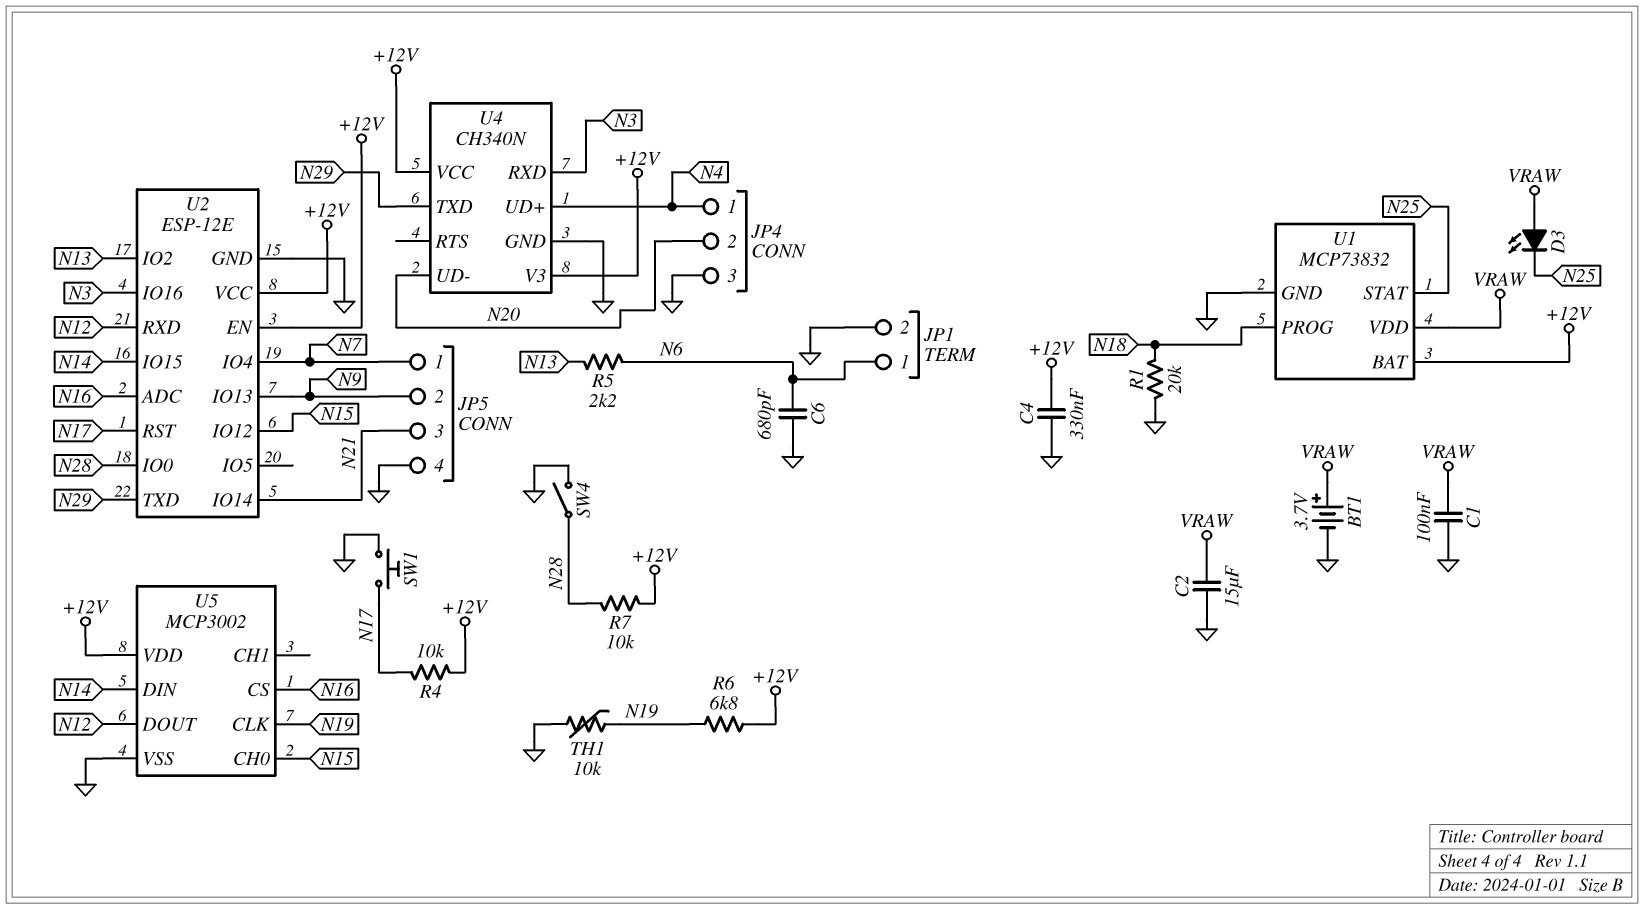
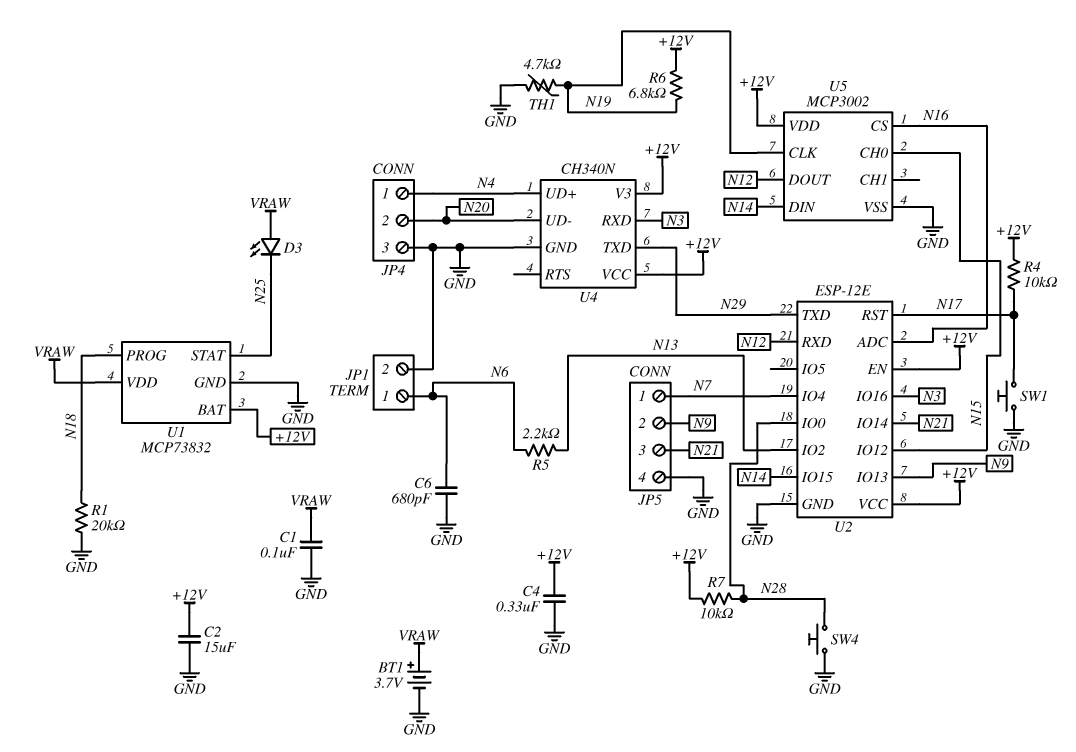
C2: 15uF (GND, VRAW) -> 15uF (+12V, GND)
SW4: switch (GND, N28) -> button (GND, N28)
TH1: 10k (GND, N19) -> 4.7k (GND, N19)

